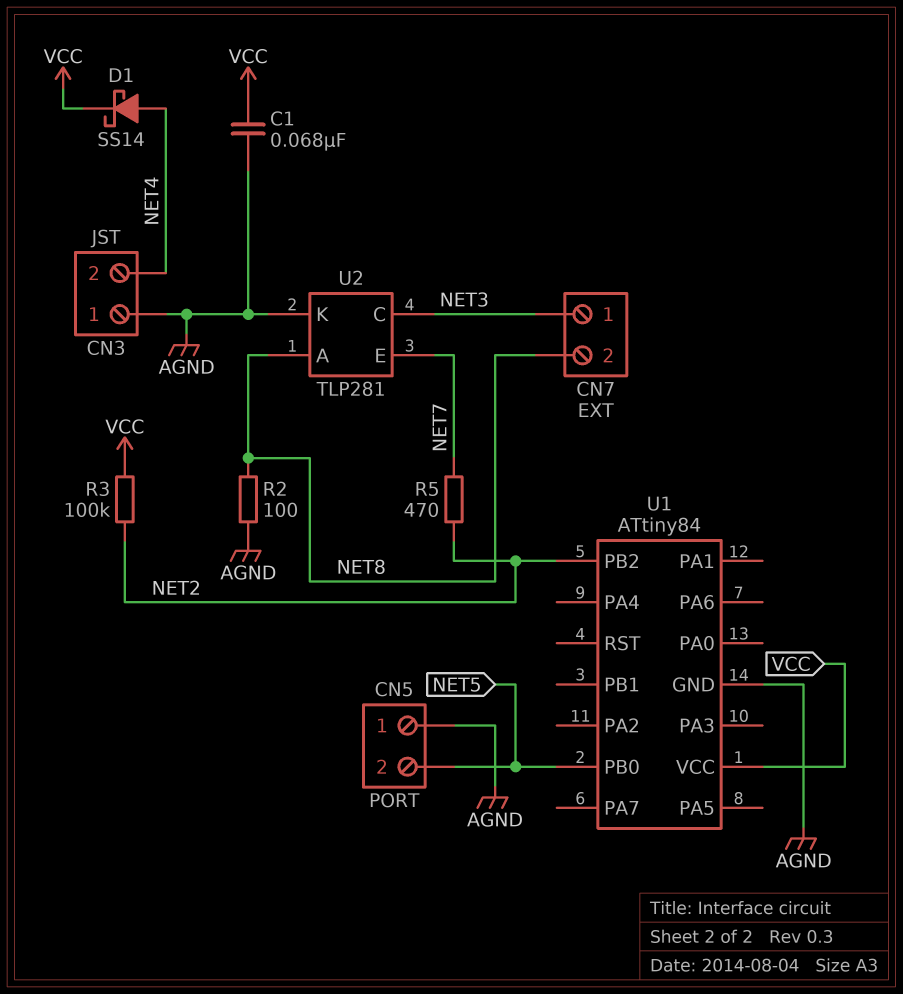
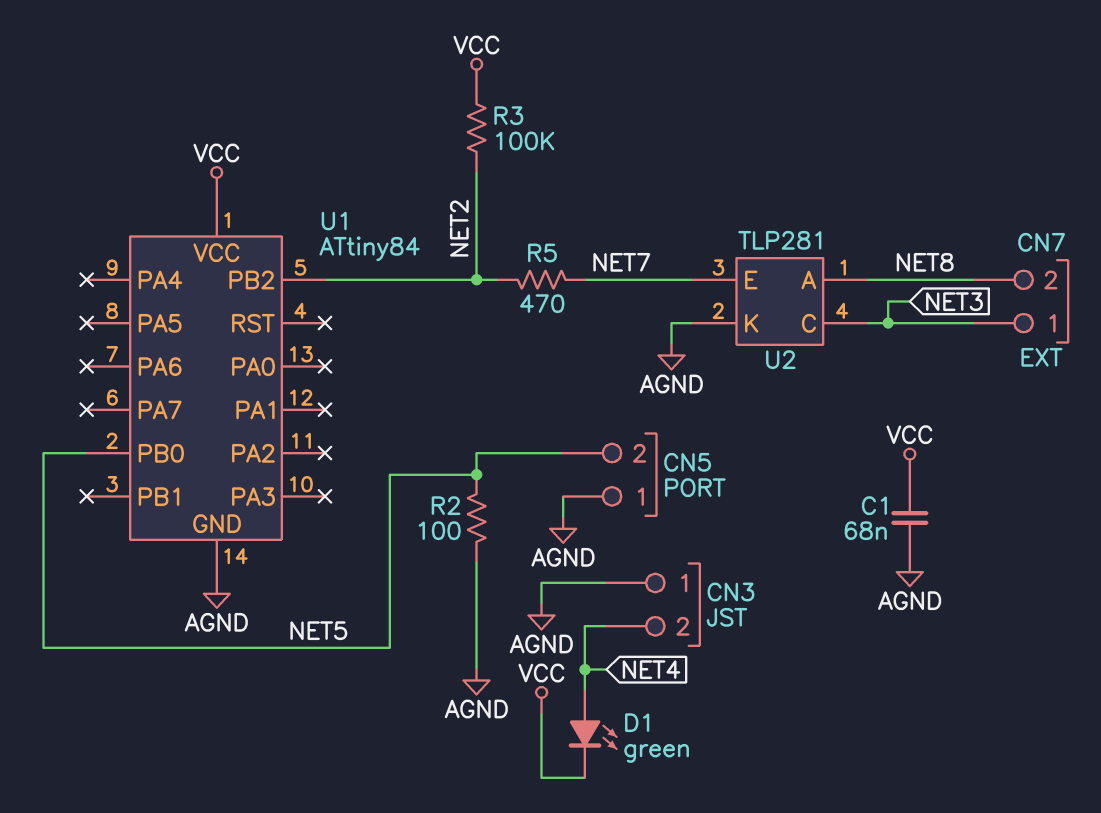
D1: schottky SS14 (A NET4, K VCC) -> LED green (A NET4, K VCC)
R2: 100 (AGND, NET8) -> 100 (AGND, NET5)

